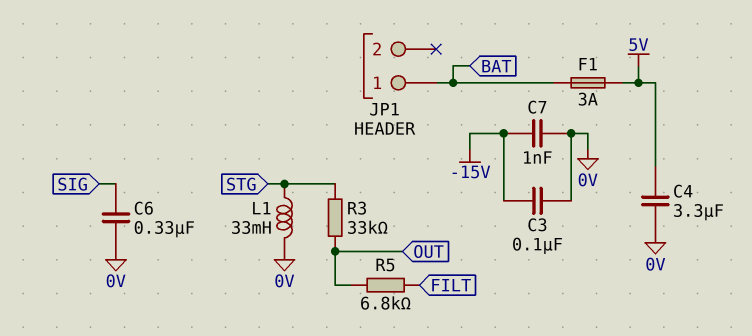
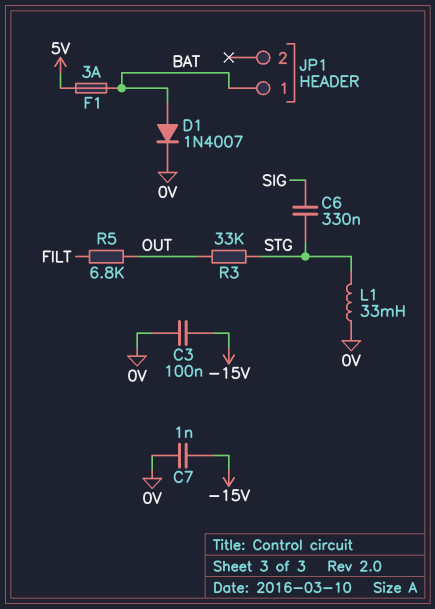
C4: 3.3uF (0V, 5V) -> none
C6: 330nF (0V, SIG) -> 330nF (SIG, STG)
D1: none -> diode 1N4007 (A BAT, K 0V)

